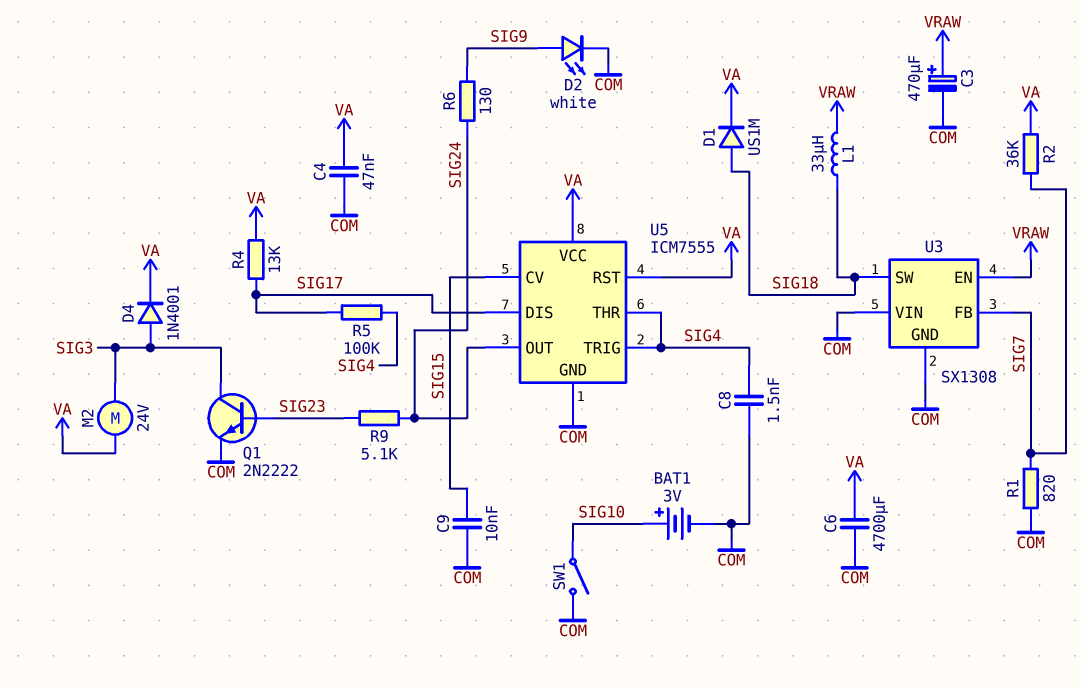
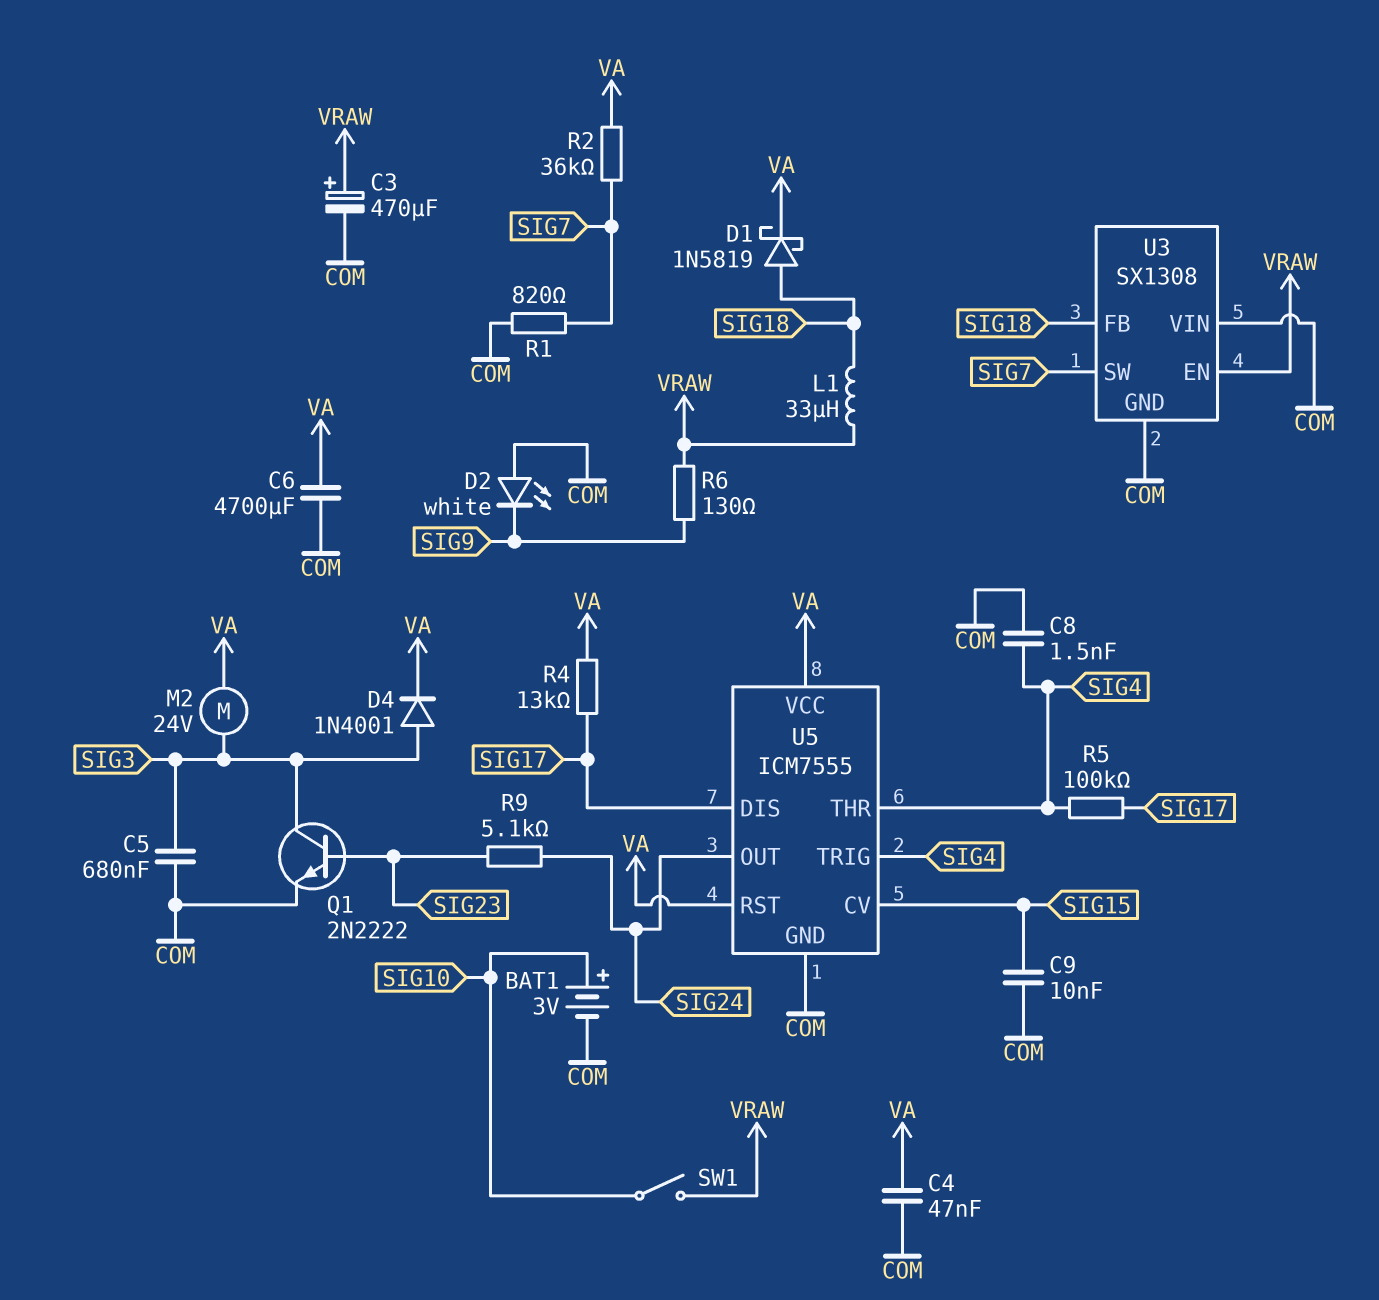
C5: none -> 680nF (COM, SIG3)
D1: diode US1M (A SIG18, K VA) -> schottky 1N5819 (A SIG18, K VA)
D2: LED white (A SIG9, K COM) -> LED white (A COM, K SIG9)
R6: 130 (SIG9, SIG24) -> 130 (SIG9, VRAW)
SW1: switch (COM, SIG10) -> switch (SIG10, VRAW)
U3 pin FB: SIG7 -> SIG18
U3 pin SW: SIG18 -> SIG7

